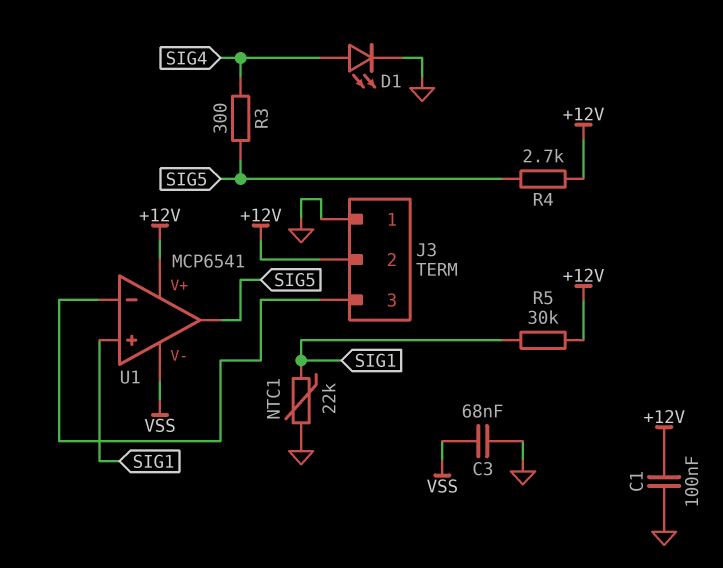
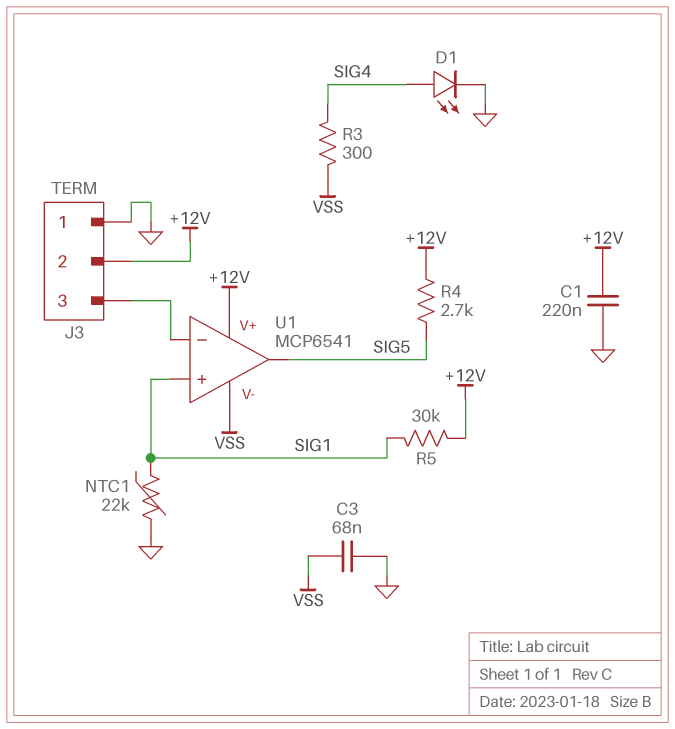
C1: 100nF (+12V, GND) -> 220nF (+12V, GND)
R3: 300 (SIG4, SIG5) -> 300 (SIG4, VSS)

